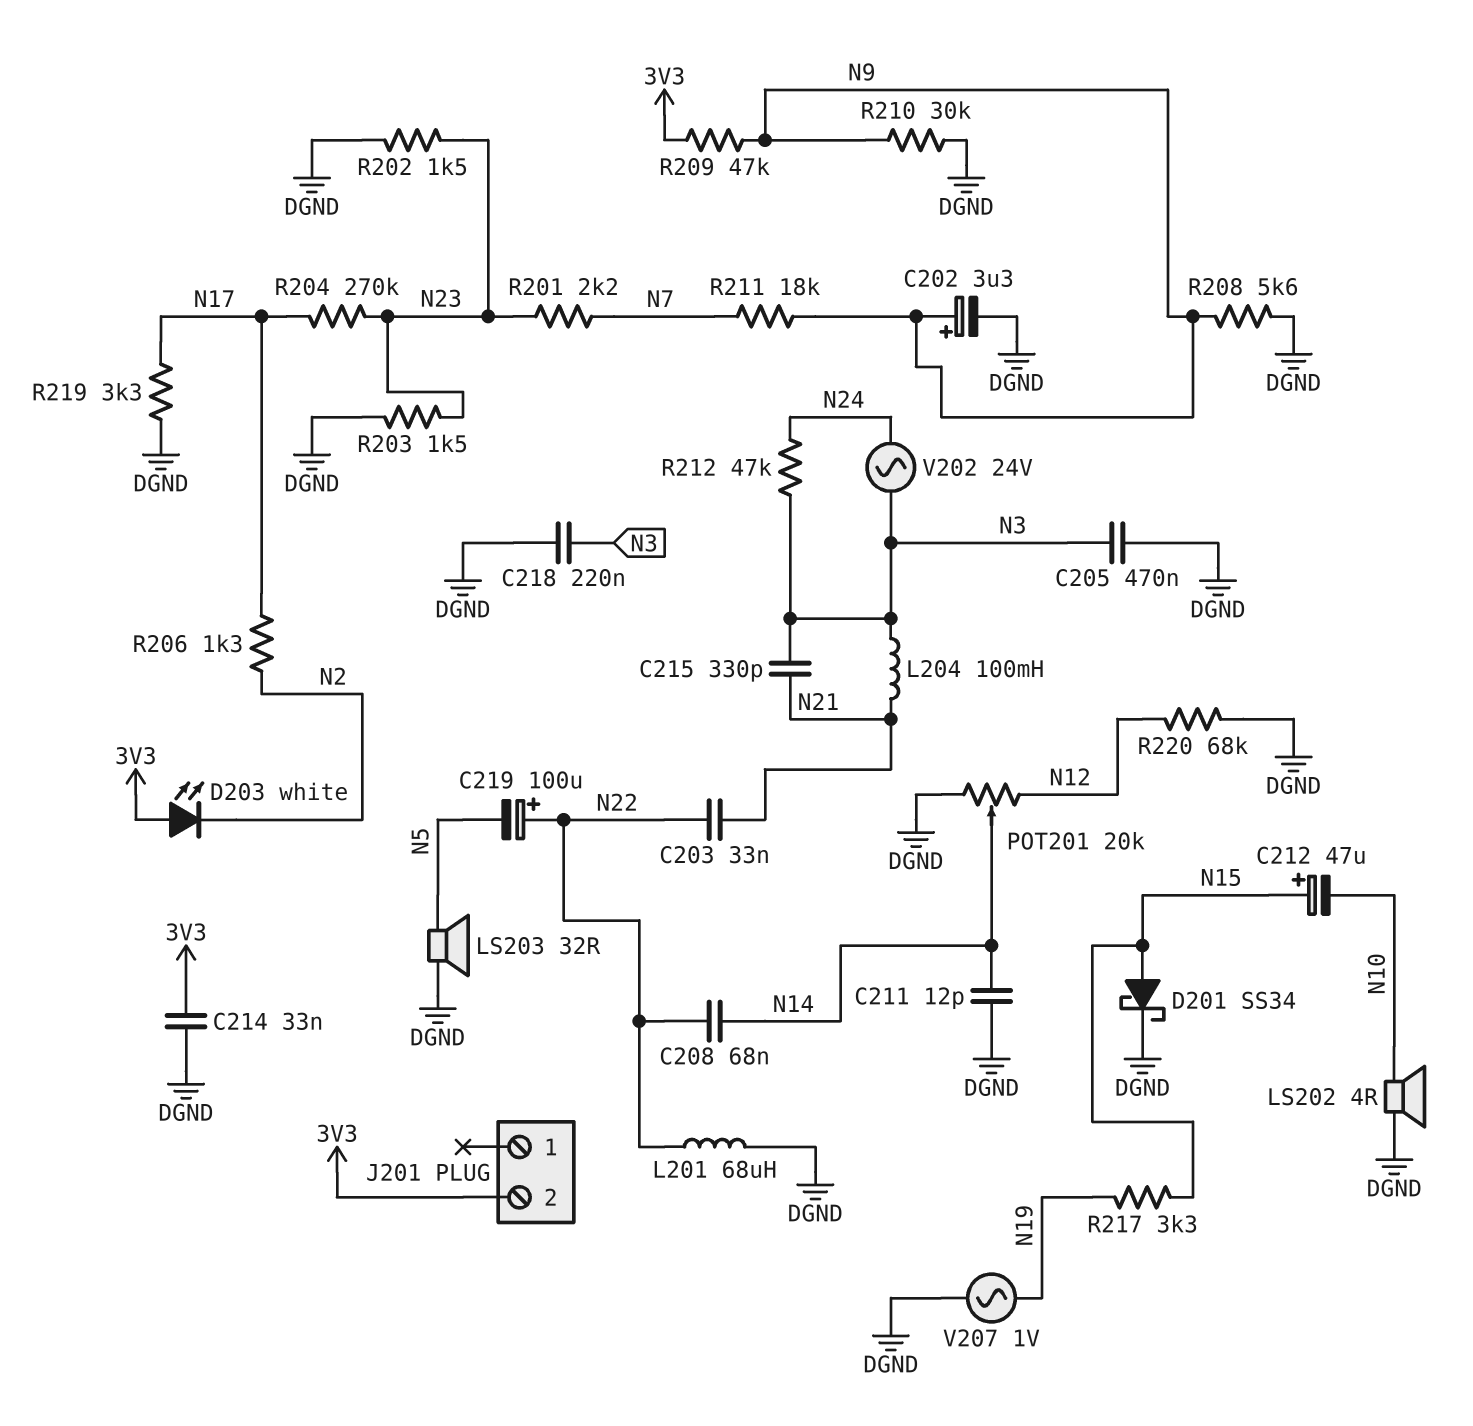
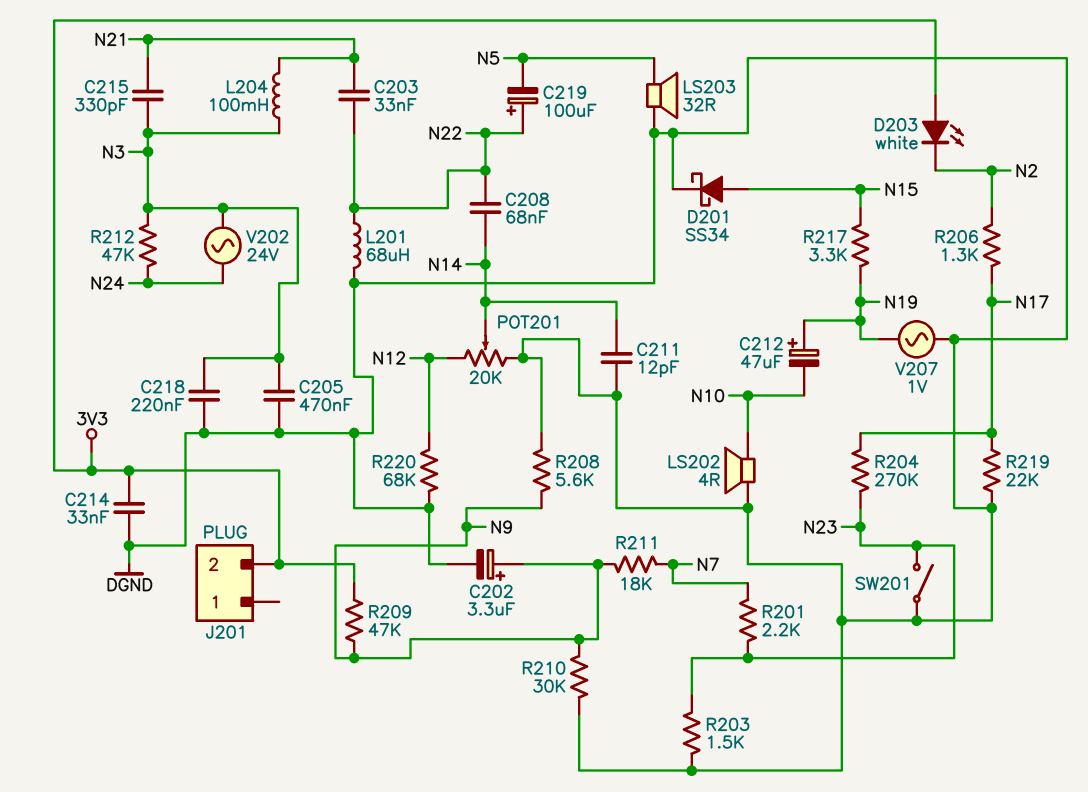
C212: 47uF (plus N15, minus N10) -> 47uF (plus N19, minus N10)
R202: 1.5k (DGND, N23) -> none
R219: 3.3k (DGND, N17) -> 22k (DGND, N17)
SW201: none -> switch (DGND, N23)

